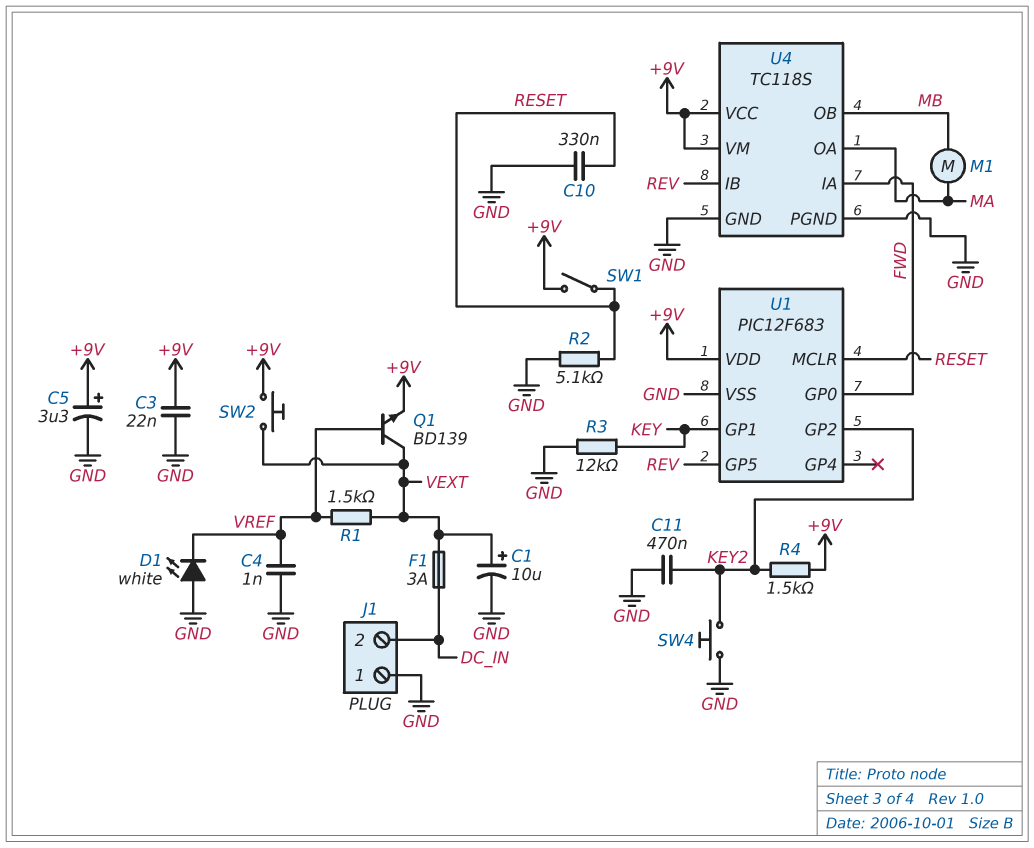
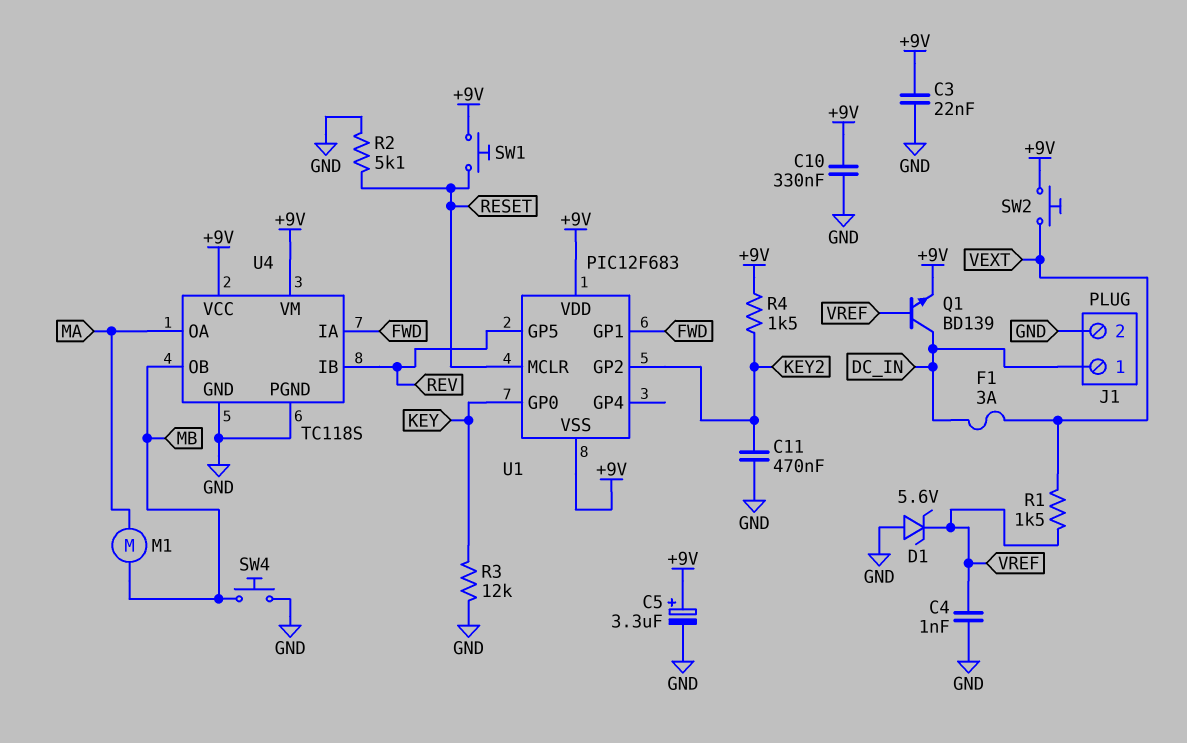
C1: 10uF (plus VEXT, minus GND) -> none
C10: 330nF (GND, RESET) -> 330nF (+9V, GND)
D1: LED white (A GND, K VREF) -> zener 5.6V (A GND, K VREF)
J1 pin 1: GND -> DC_IN
J1 pin 2: DC_IN -> GND
Q1: NPN BD139 (B VREF, C VEXT, E +9V) -> NPN BD139 (B VREF, C DC_IN, E +9V)
SW1: switch (+9V, RESET) -> button (+9V, RESET)
SW4: button (GND, KEY2) -> button (GND, MB)
U1 pin GP0: FWD -> KEY
U1 pin GP1: KEY -> FWD
U1 pin VSS: GND -> +9V

